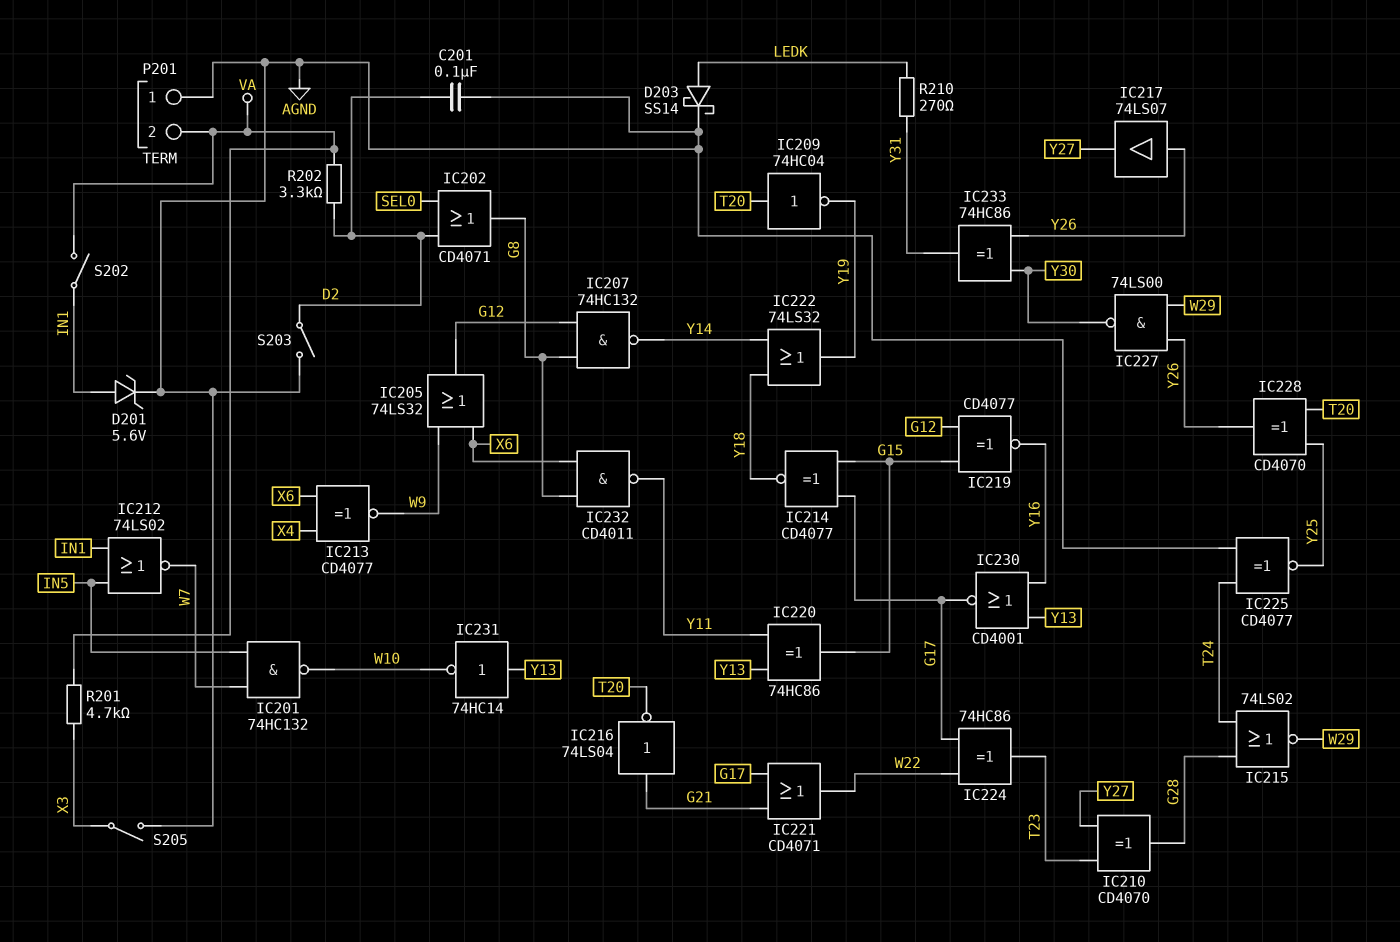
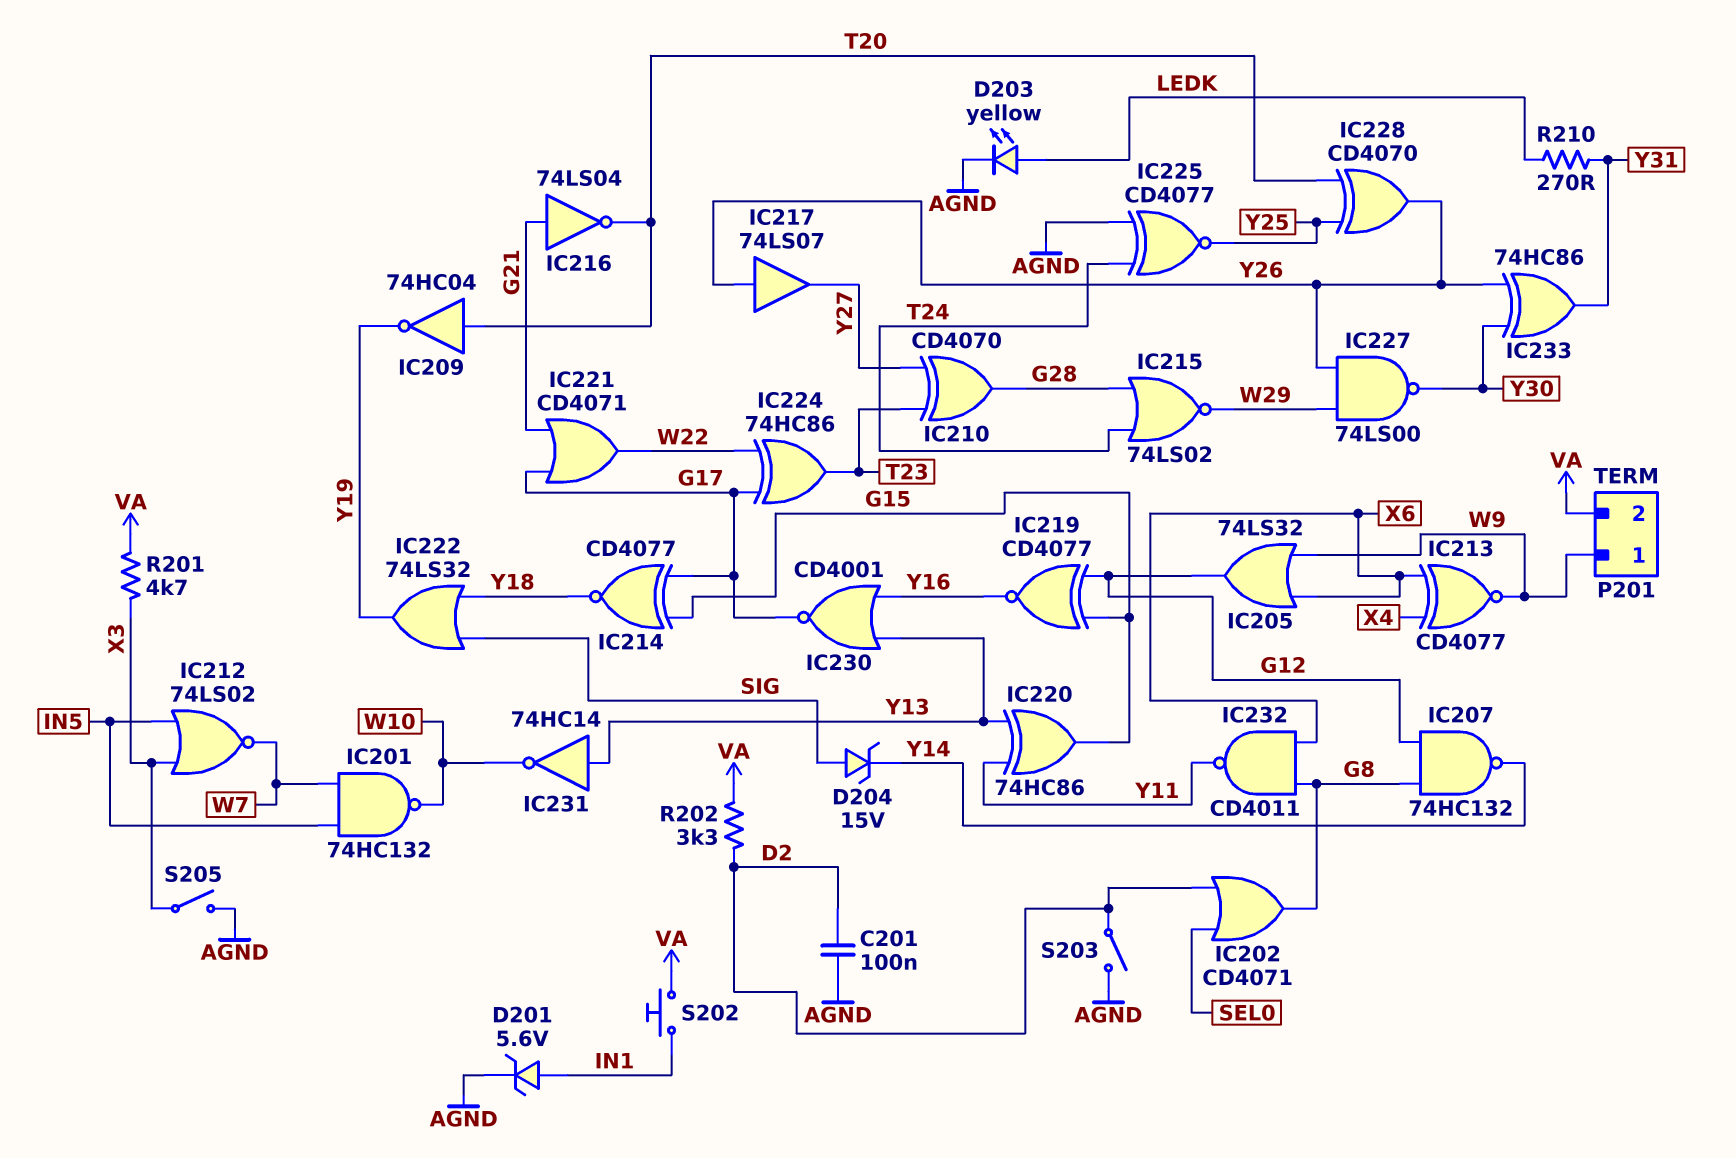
D203: schottky SS14 (A LEDK, K AGND) -> LED yellow (A LEDK, K AGND)
D204: none -> zener 15V (A SIG, K Y14)
IC212: NOR 74LS02 (in IN1, in IN5, out W7) -> NOR 74LS02 (in IN5, in X3, out W7)
IC222: OR 74LS32 (in Y14, in Y18, out Y19) -> OR 74LS32 (in SIG, in Y18, out Y19)
P201 pin 1: AGND -> W9
S202: switch (IN1, VA) -> button (IN1, VA)

